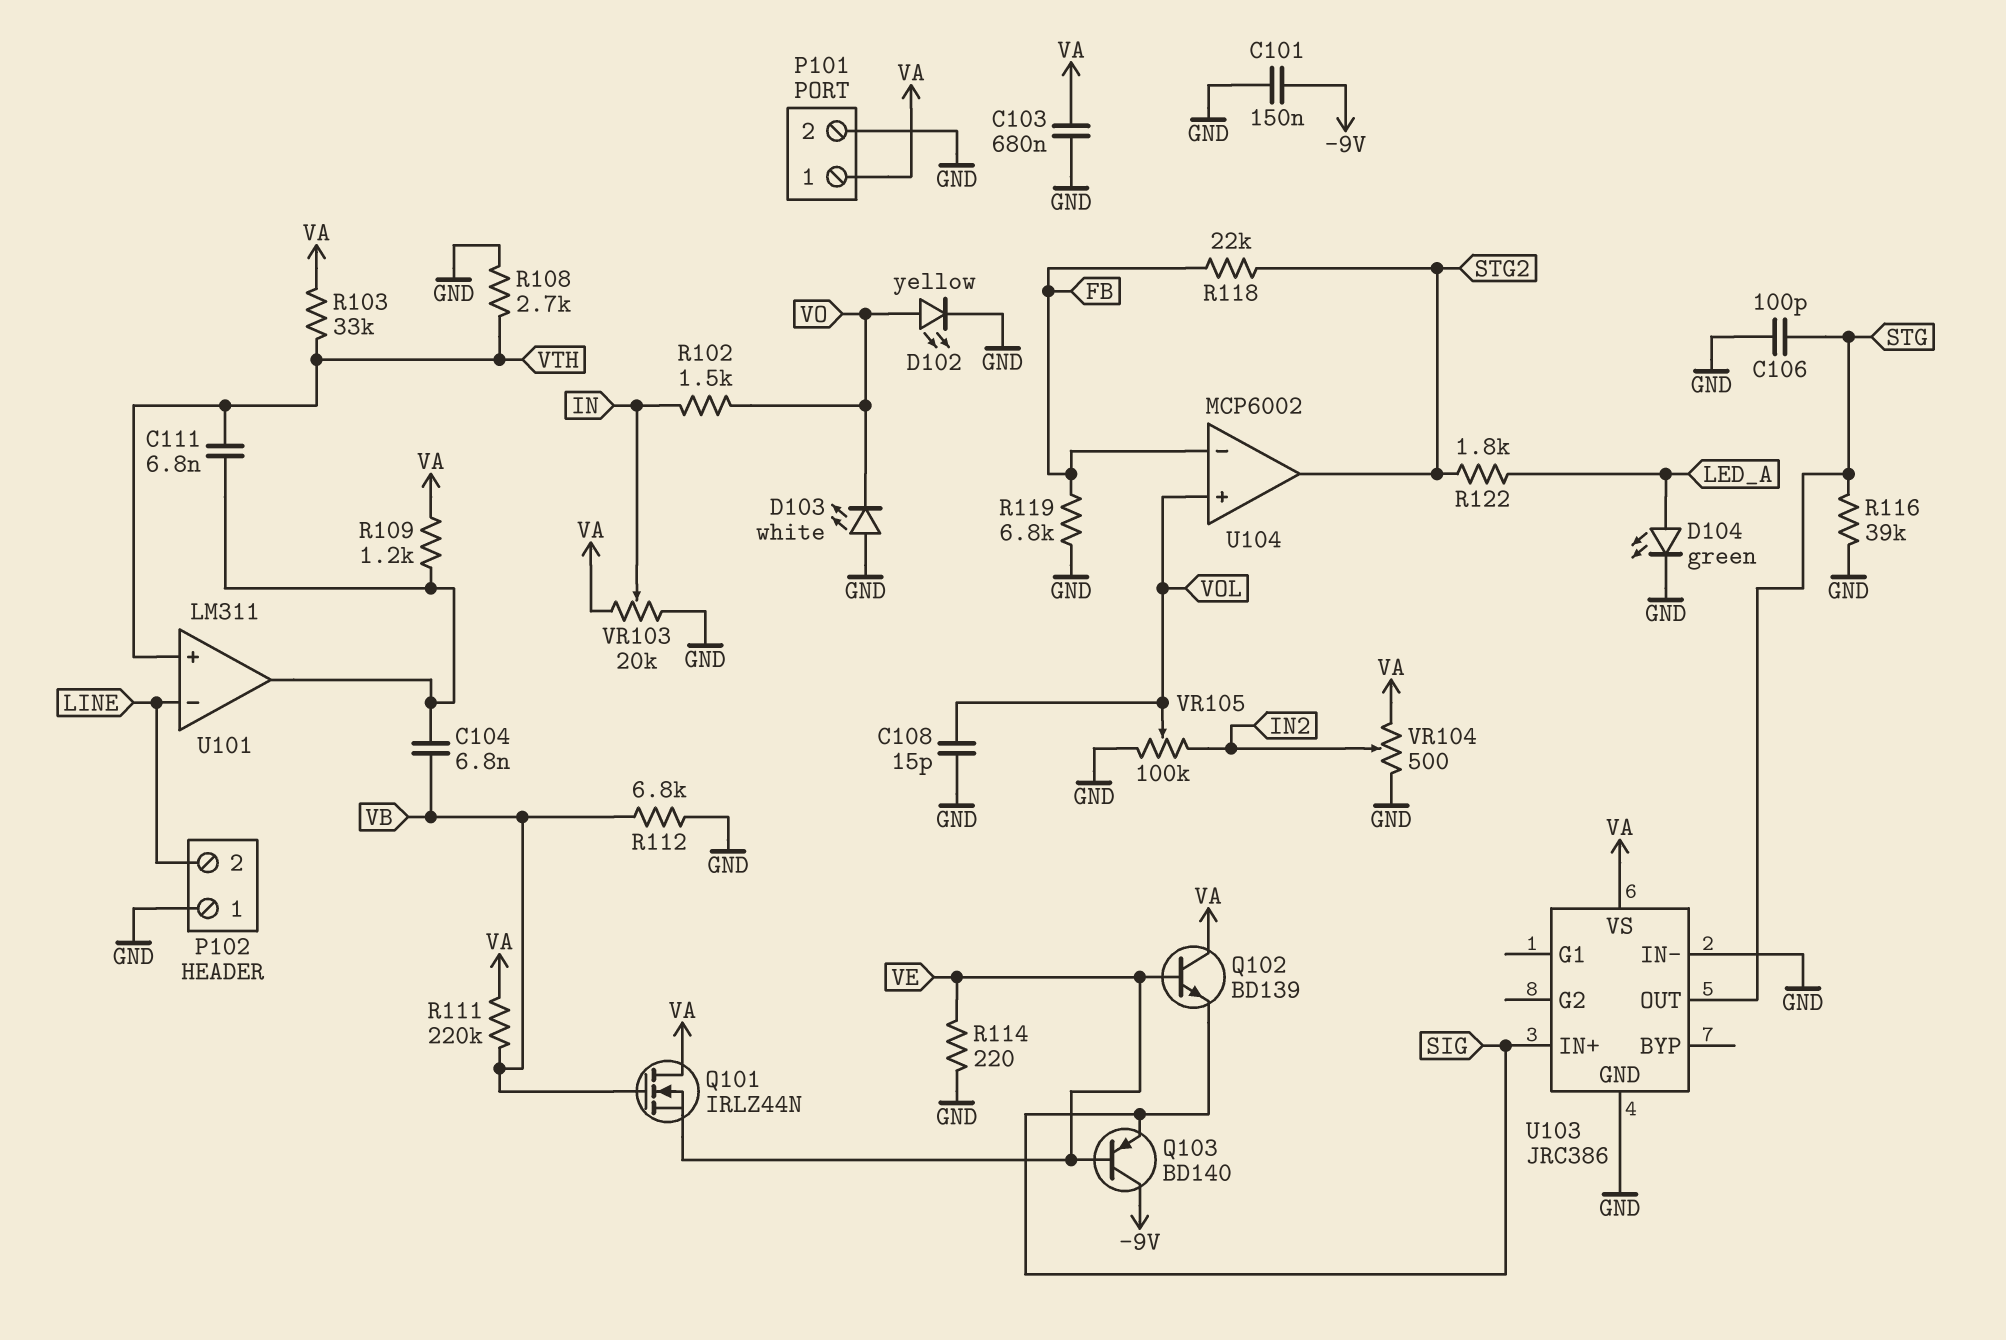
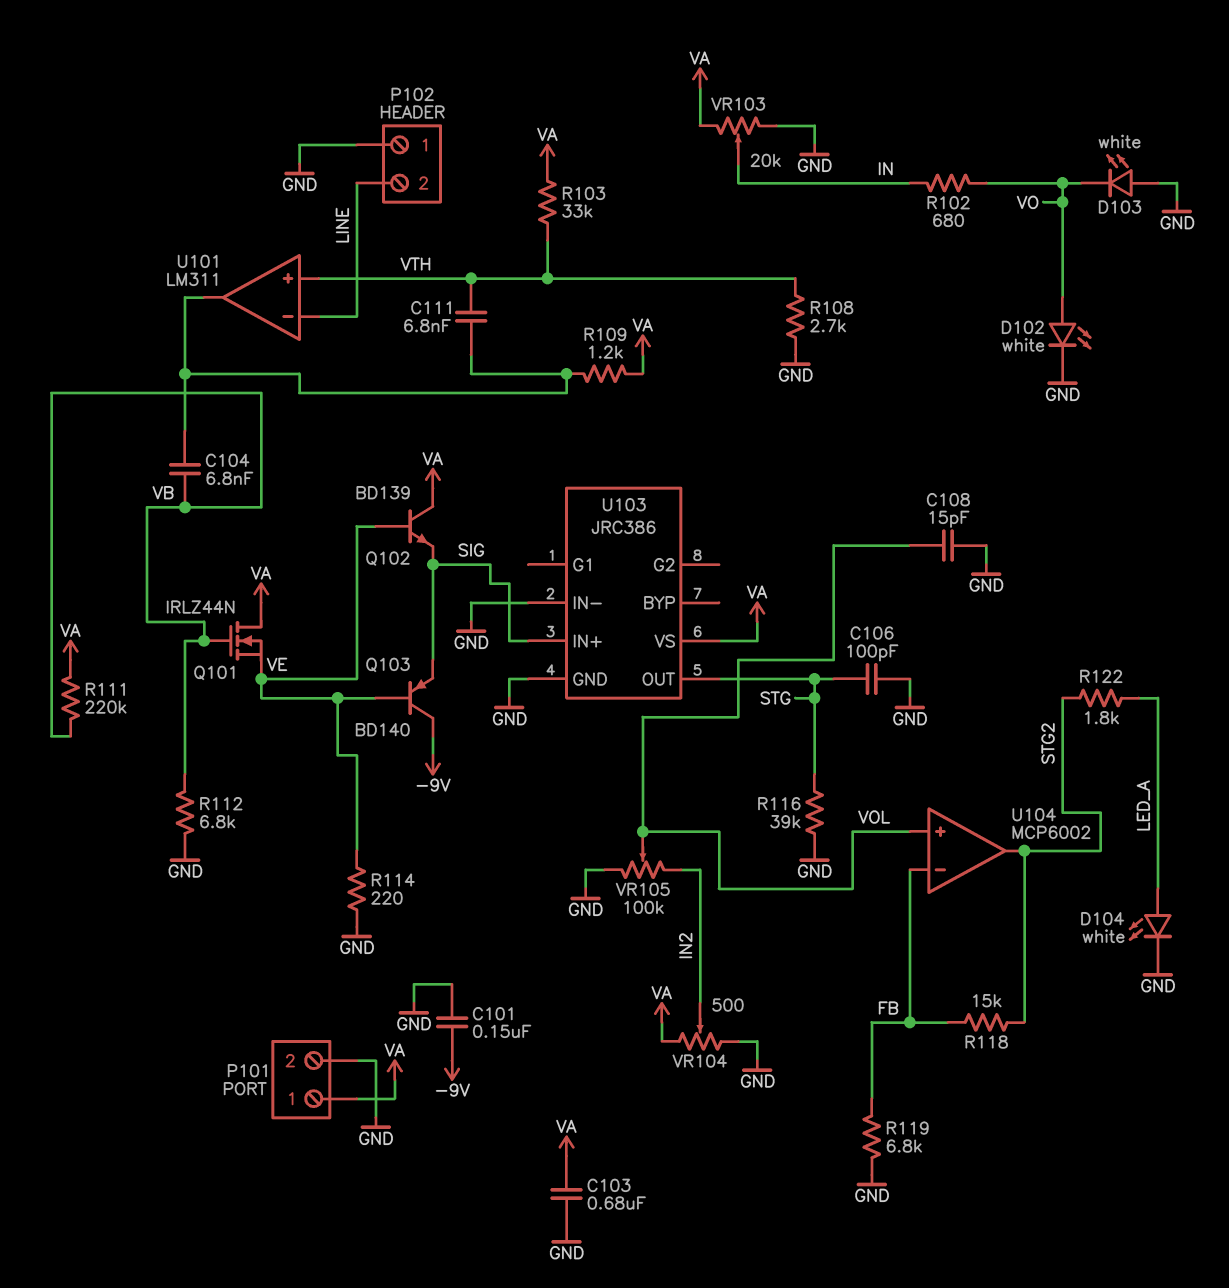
D102: LED yellow (A VO, K GND) -> LED white (A VO, K GND)
D104: LED green (A LED_A, K GND) -> LED white (A LED_A, K GND)
R102: 1.5k (IN, VO) -> 680 (IN, VO)
R118: 22k (FB, STG2) -> 15k (FB, STG2)

